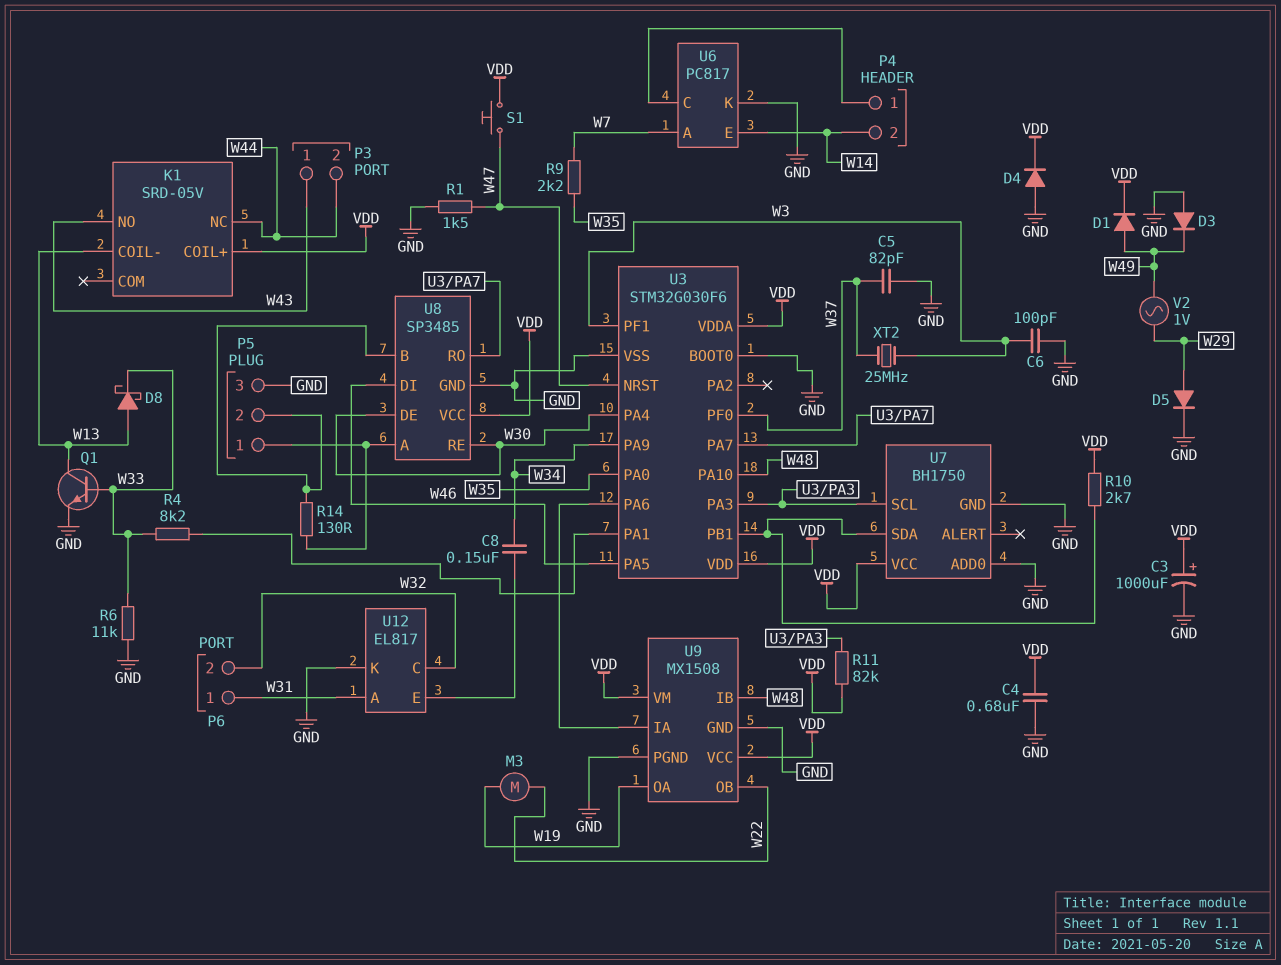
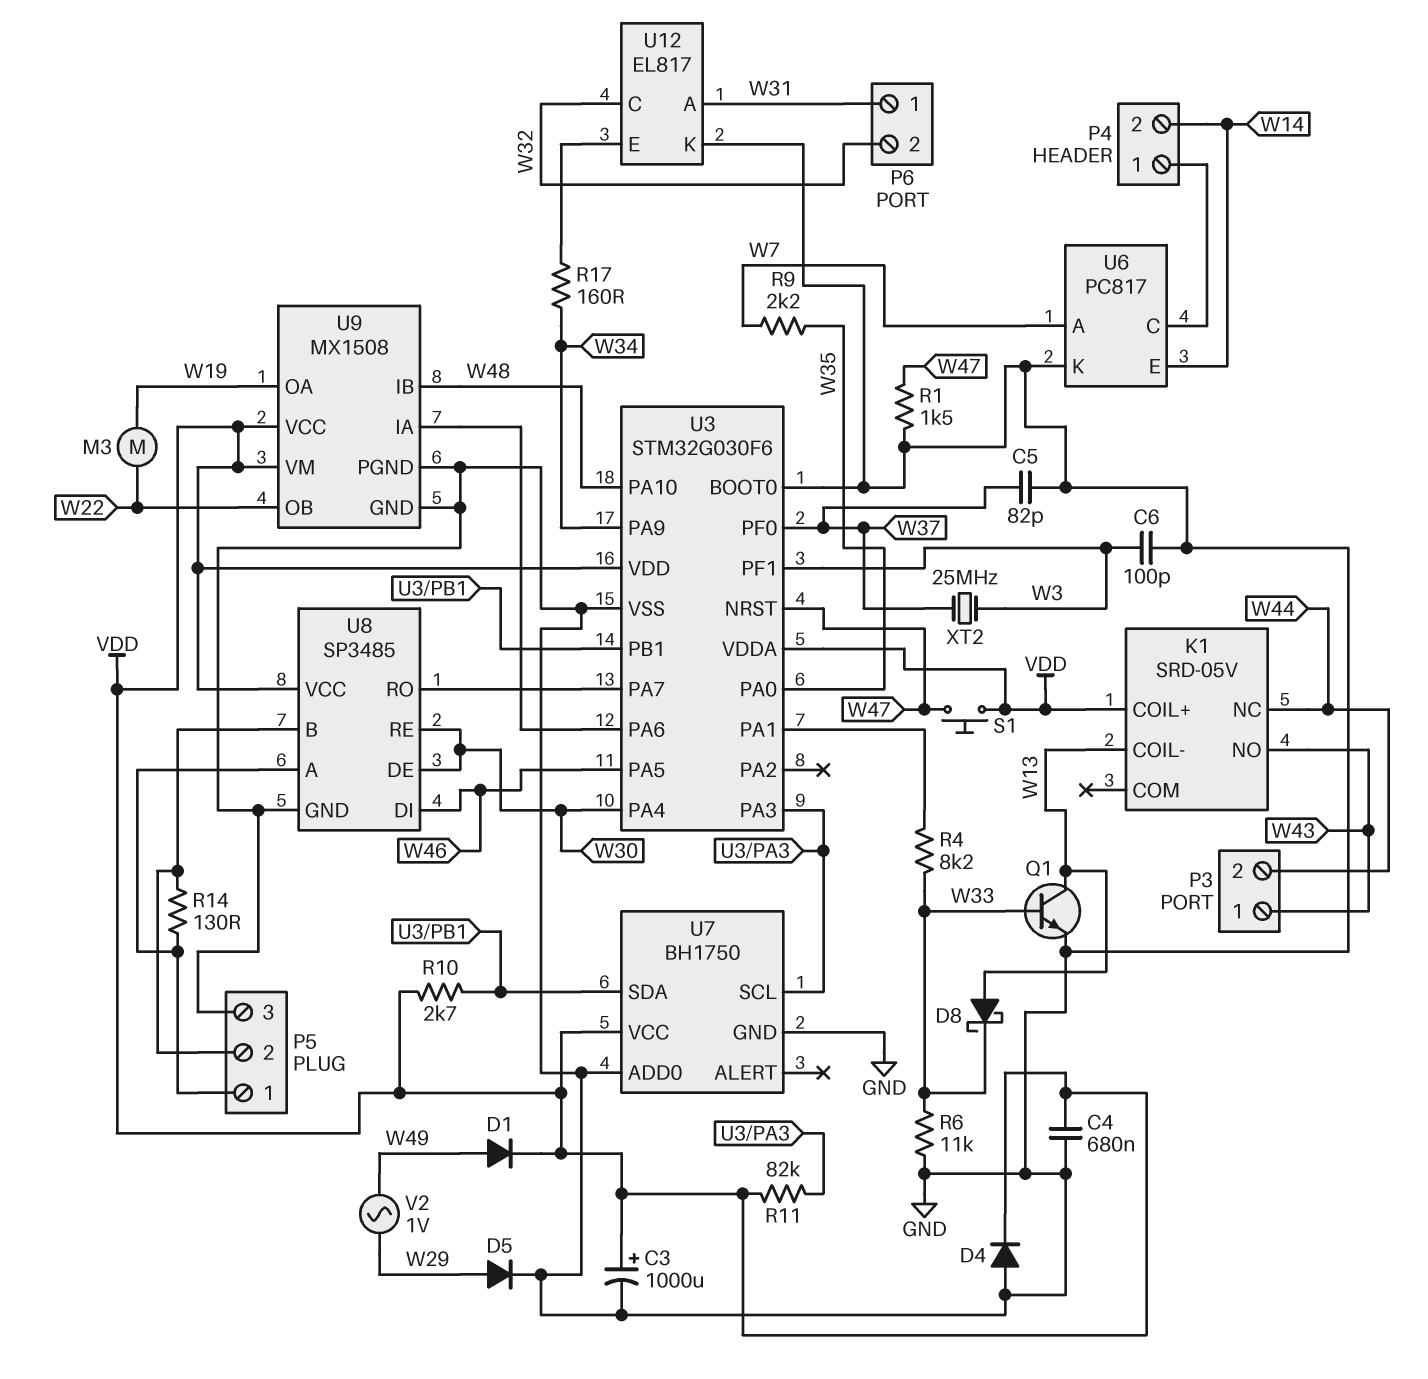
C8: 150nF (U12/E, W34) -> none
D3: diode (A GND, K W49) -> none
R17: none -> 160 (U12/E, W34)

